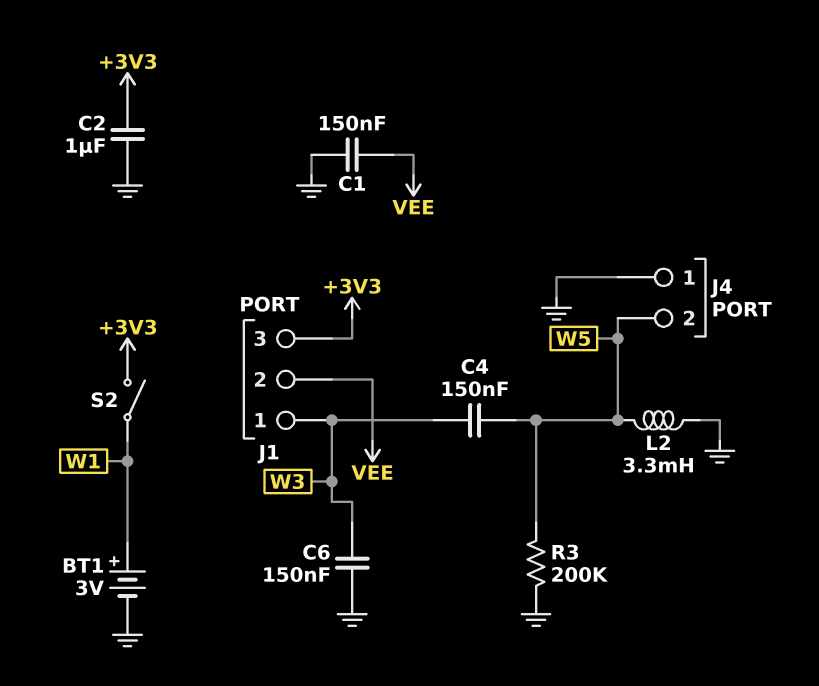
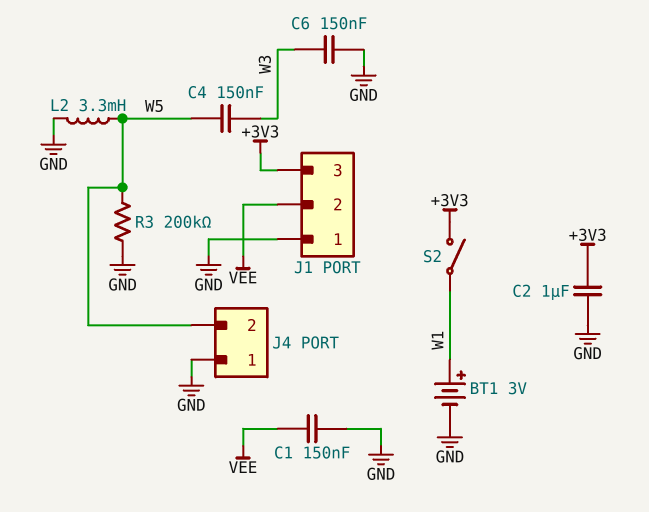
J1 pin 1: W3 -> GND

